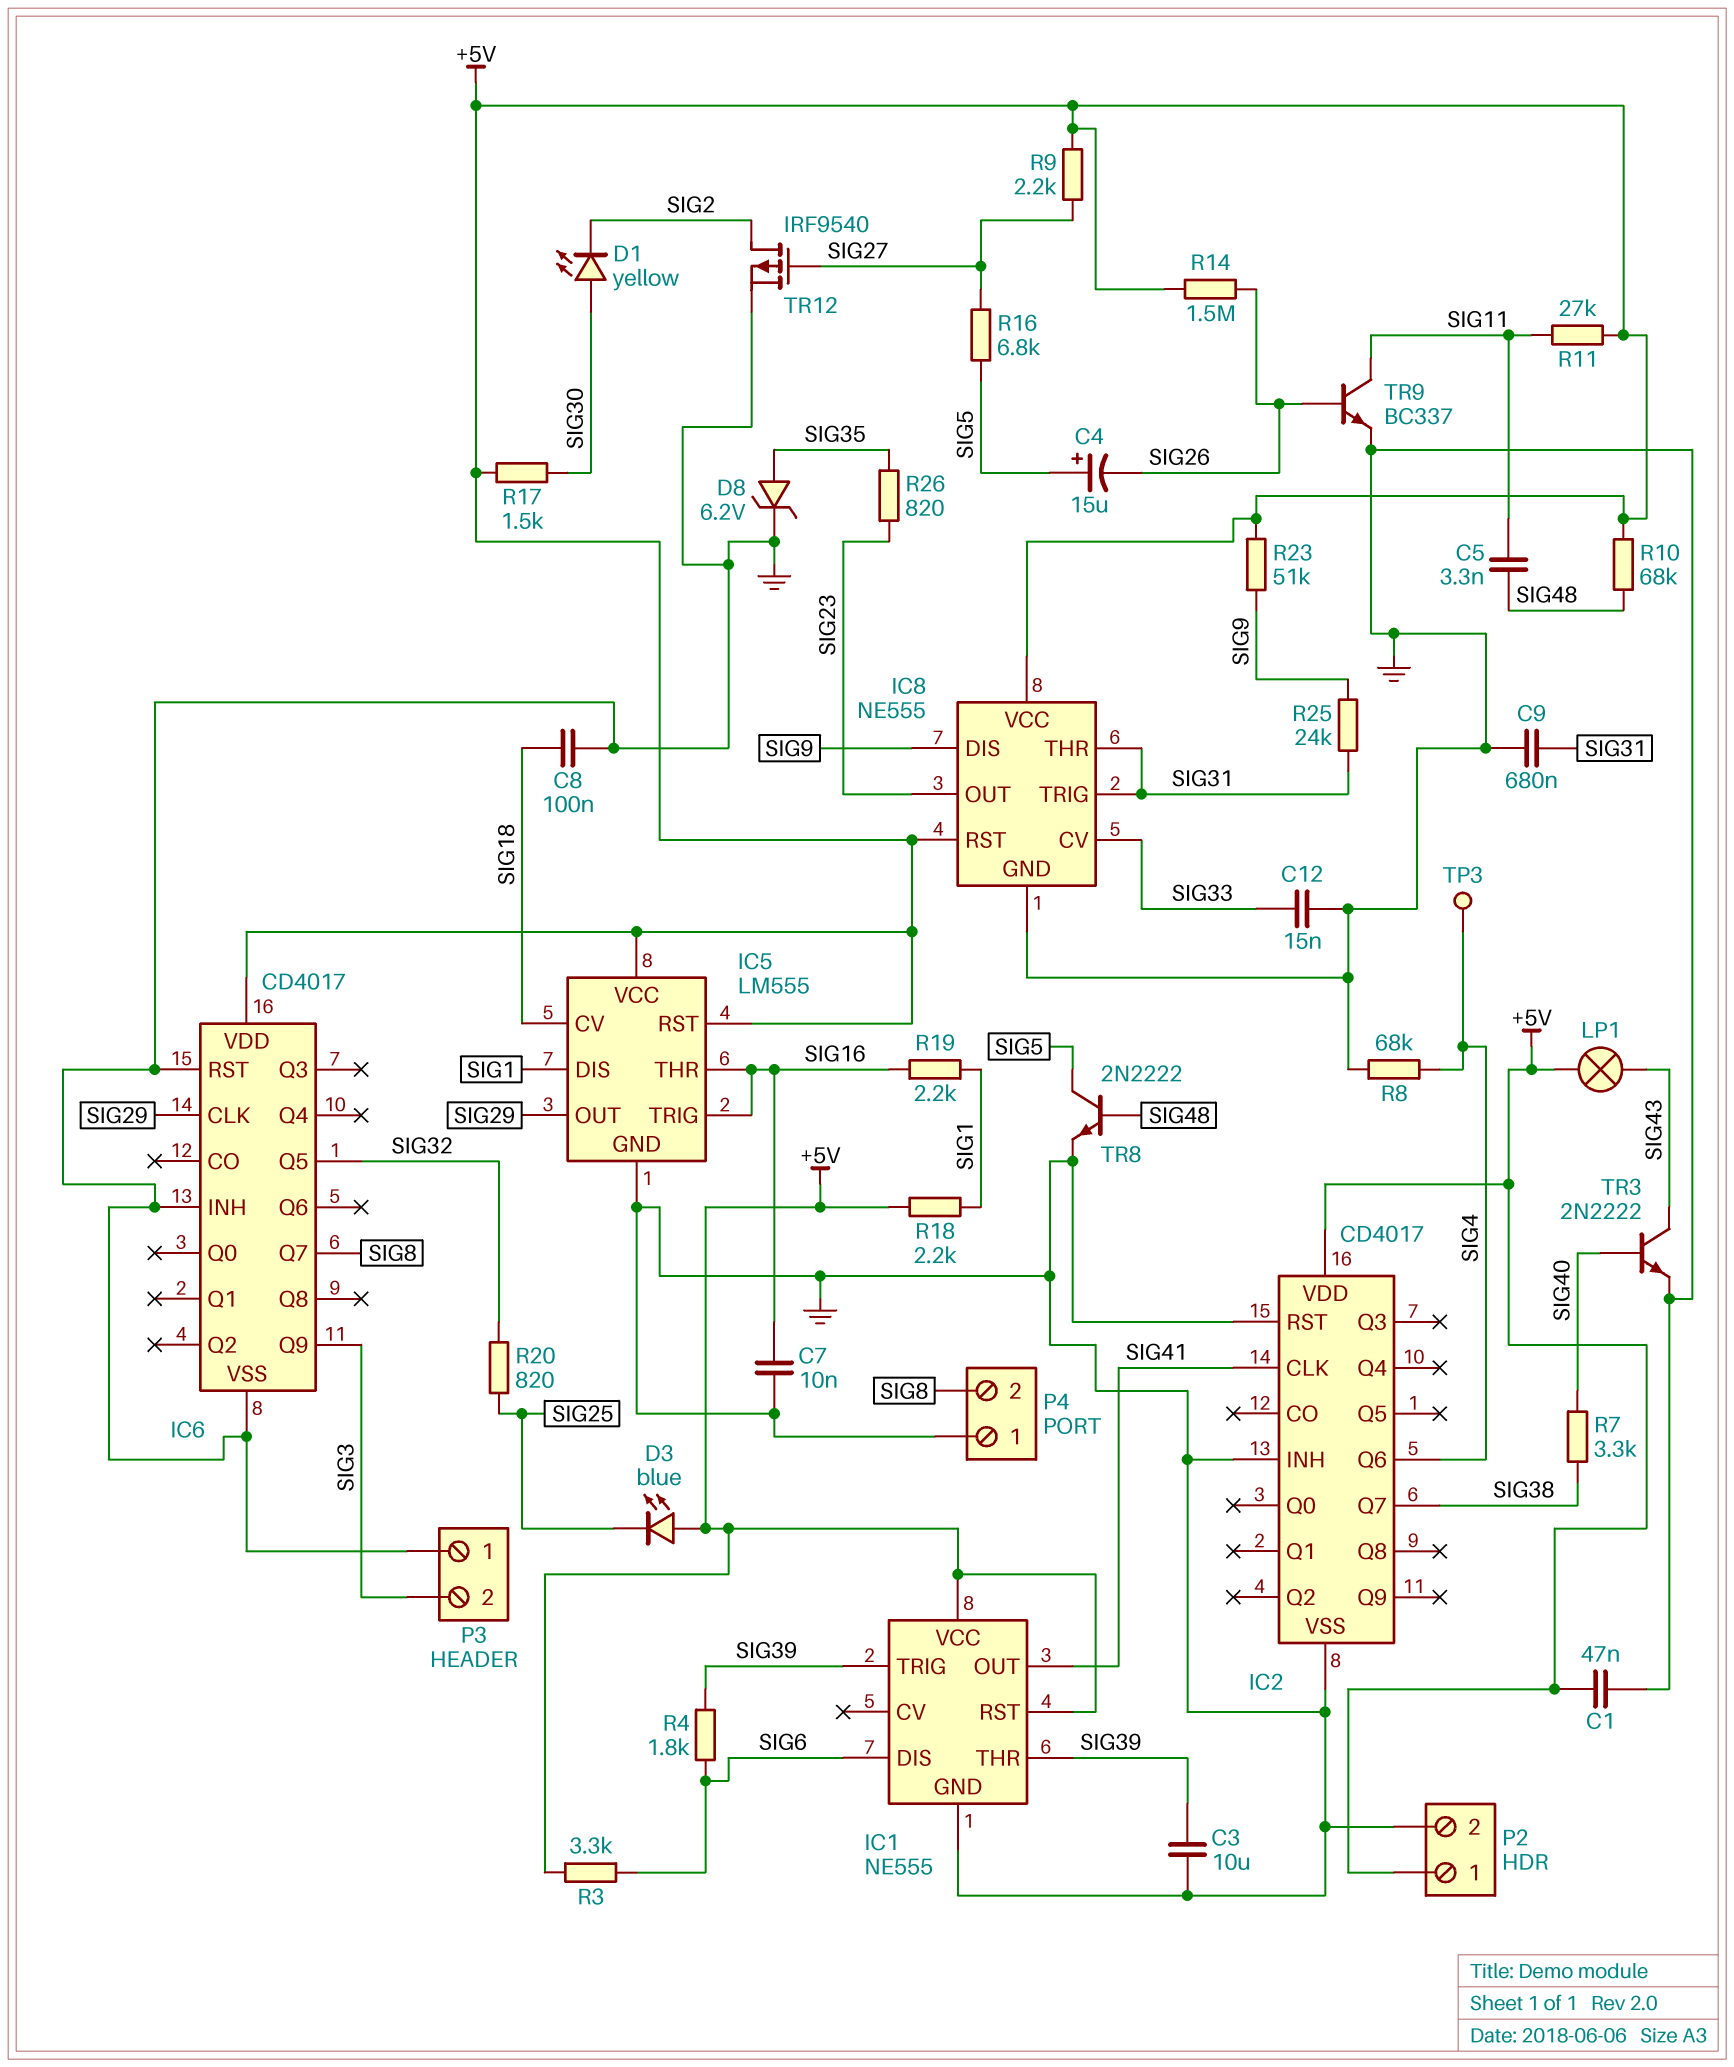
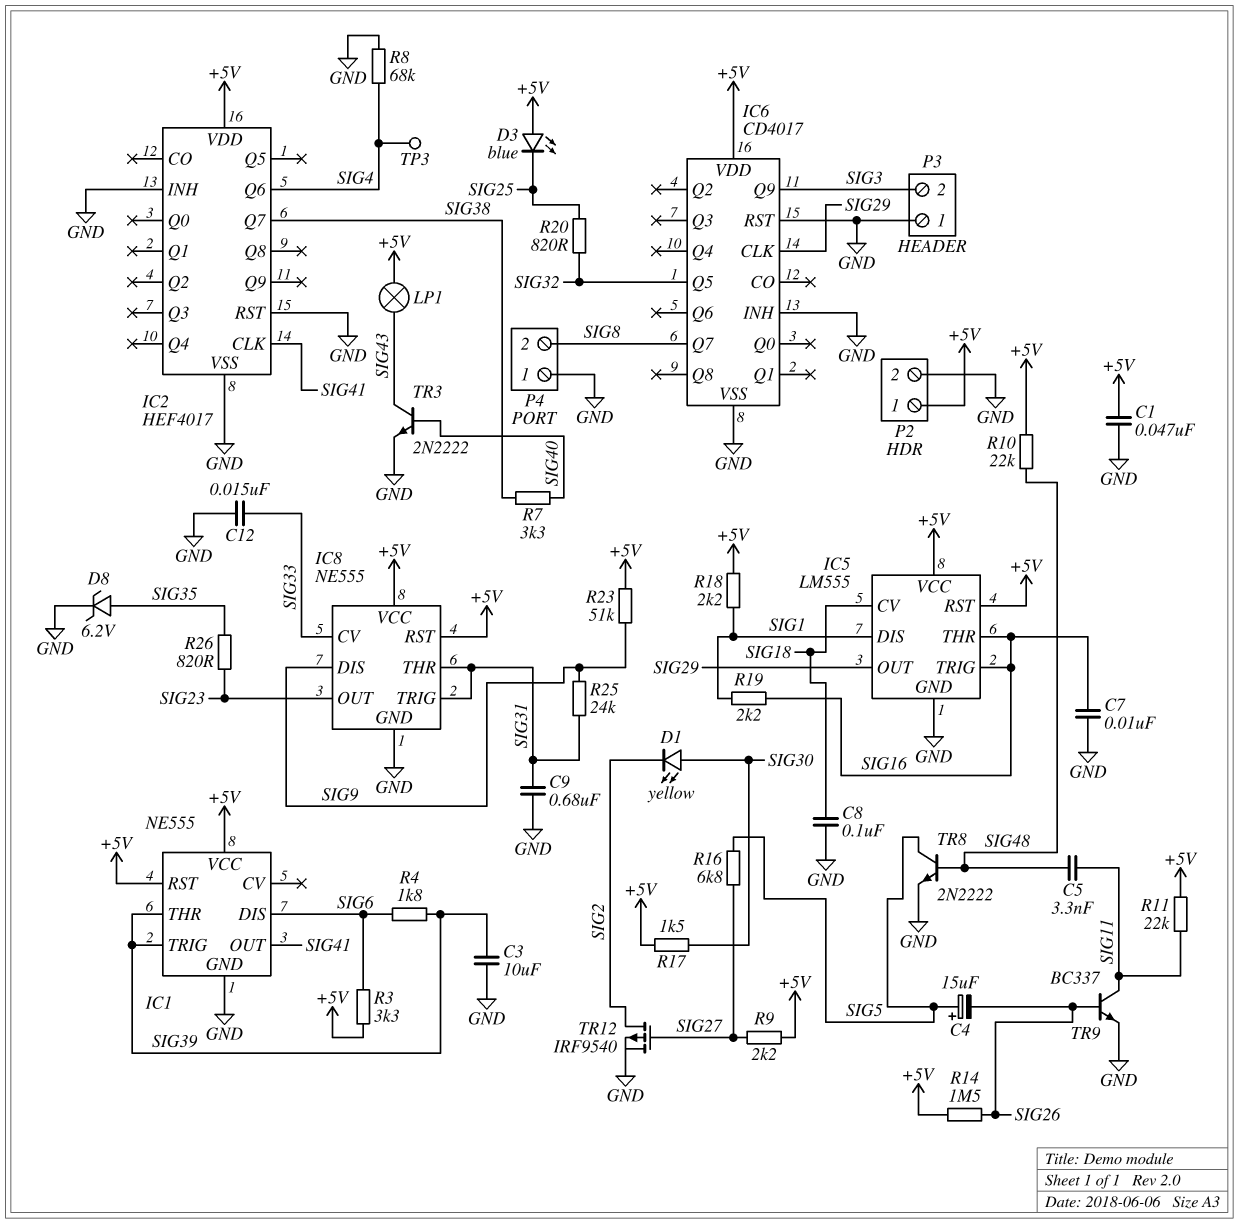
IC2: CD4017 -> HEF4017
R10: 68k (+5V, SIG48) -> 22k (+5V, SIG48)
R11: 27k (+5V, SIG11) -> 22k (+5V, SIG11)

